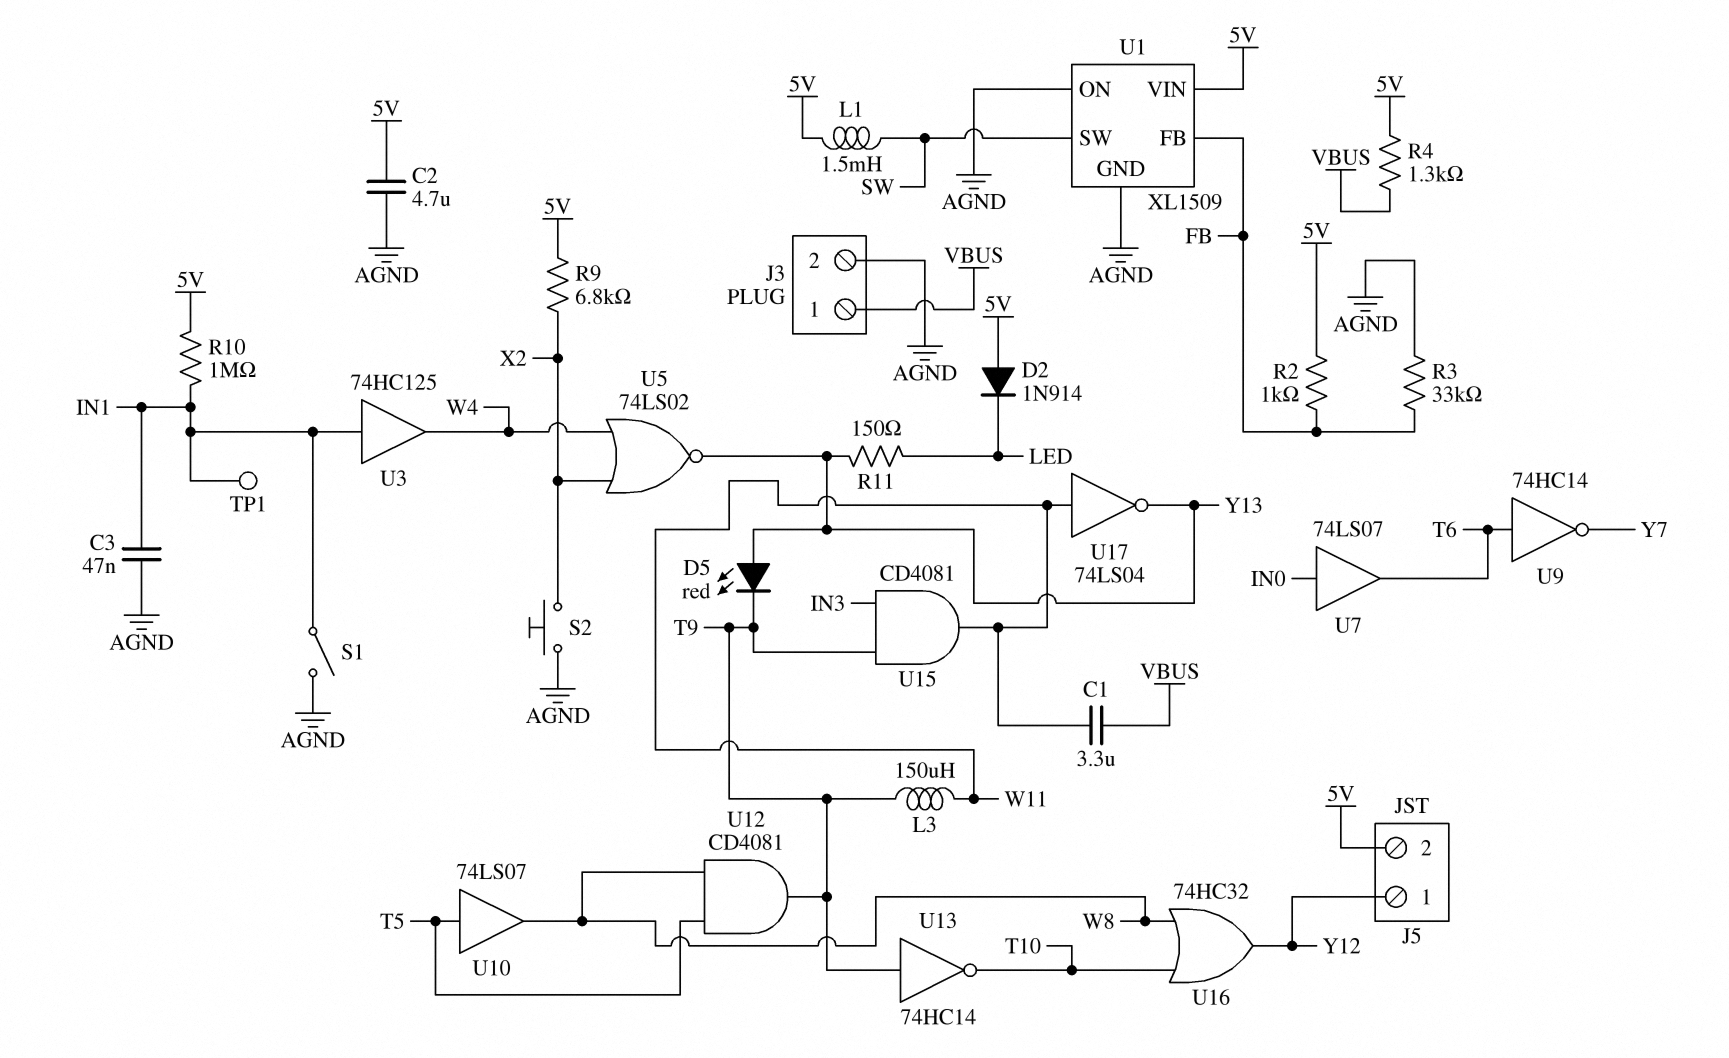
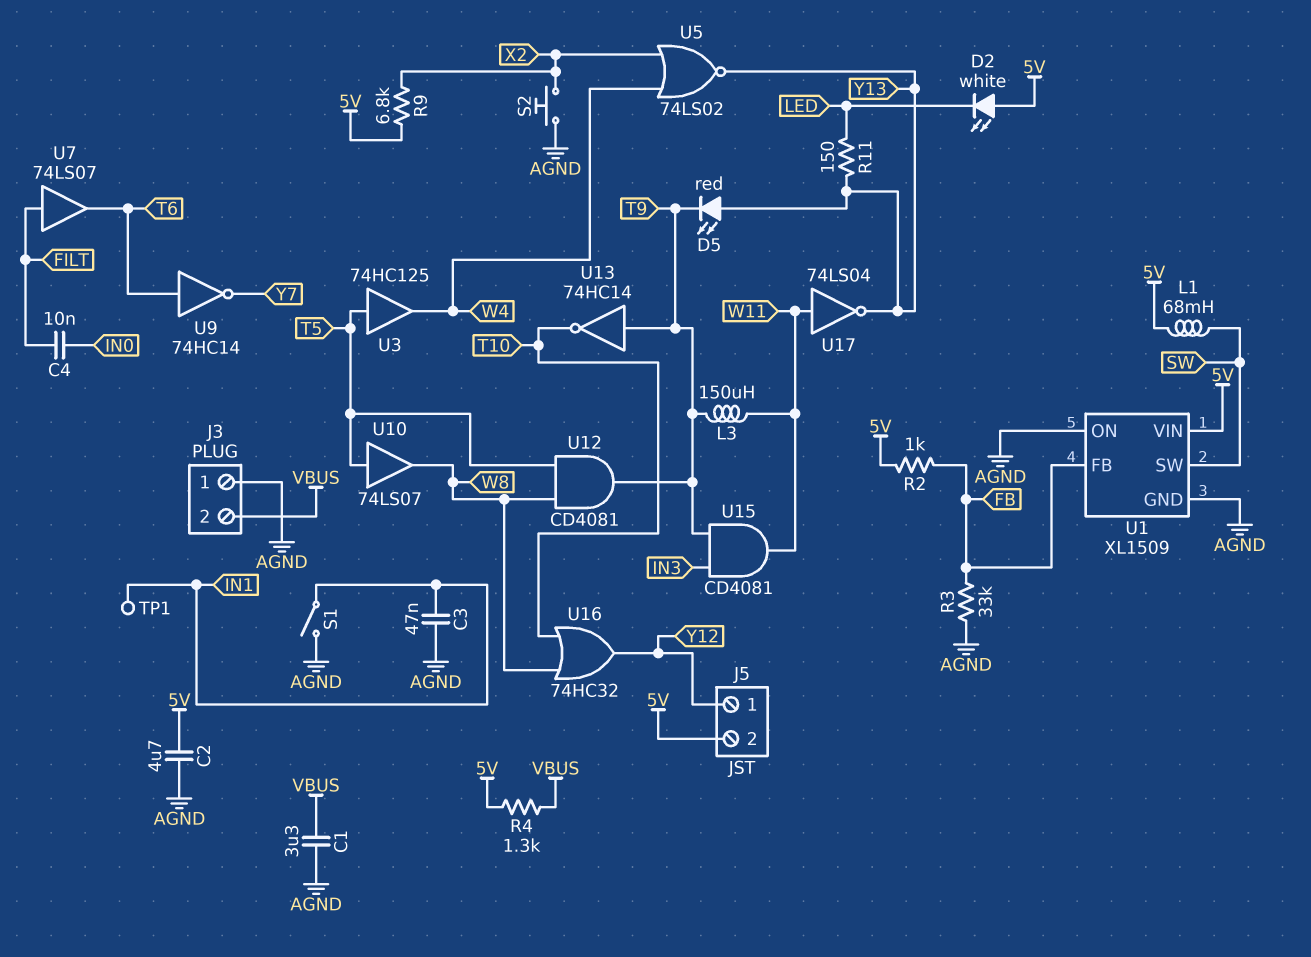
C1: 3.3uF (VBUS, W11) -> 3.3uF (AGND, VBUS)
C4: none -> 10nF (FILT, IN0)
D2: diode 1N914 (A 5V, K LED) -> LED white (A 5V, K LED)
J3 pin 1: VBUS -> AGND
J3 pin 2: AGND -> VBUS
L1: 1.5mH (5V, SW) -> 68mH (5V, SW)
R10: 1M (5V, IN1) -> none
U3: buffer 74HC125 (in IN1, out W4) -> buffer 74HC125 (in T5, out W4)
U7: buffer 74LS07 (in IN0, out T6) -> buffer 74LS07 (in FILT, out T6)

